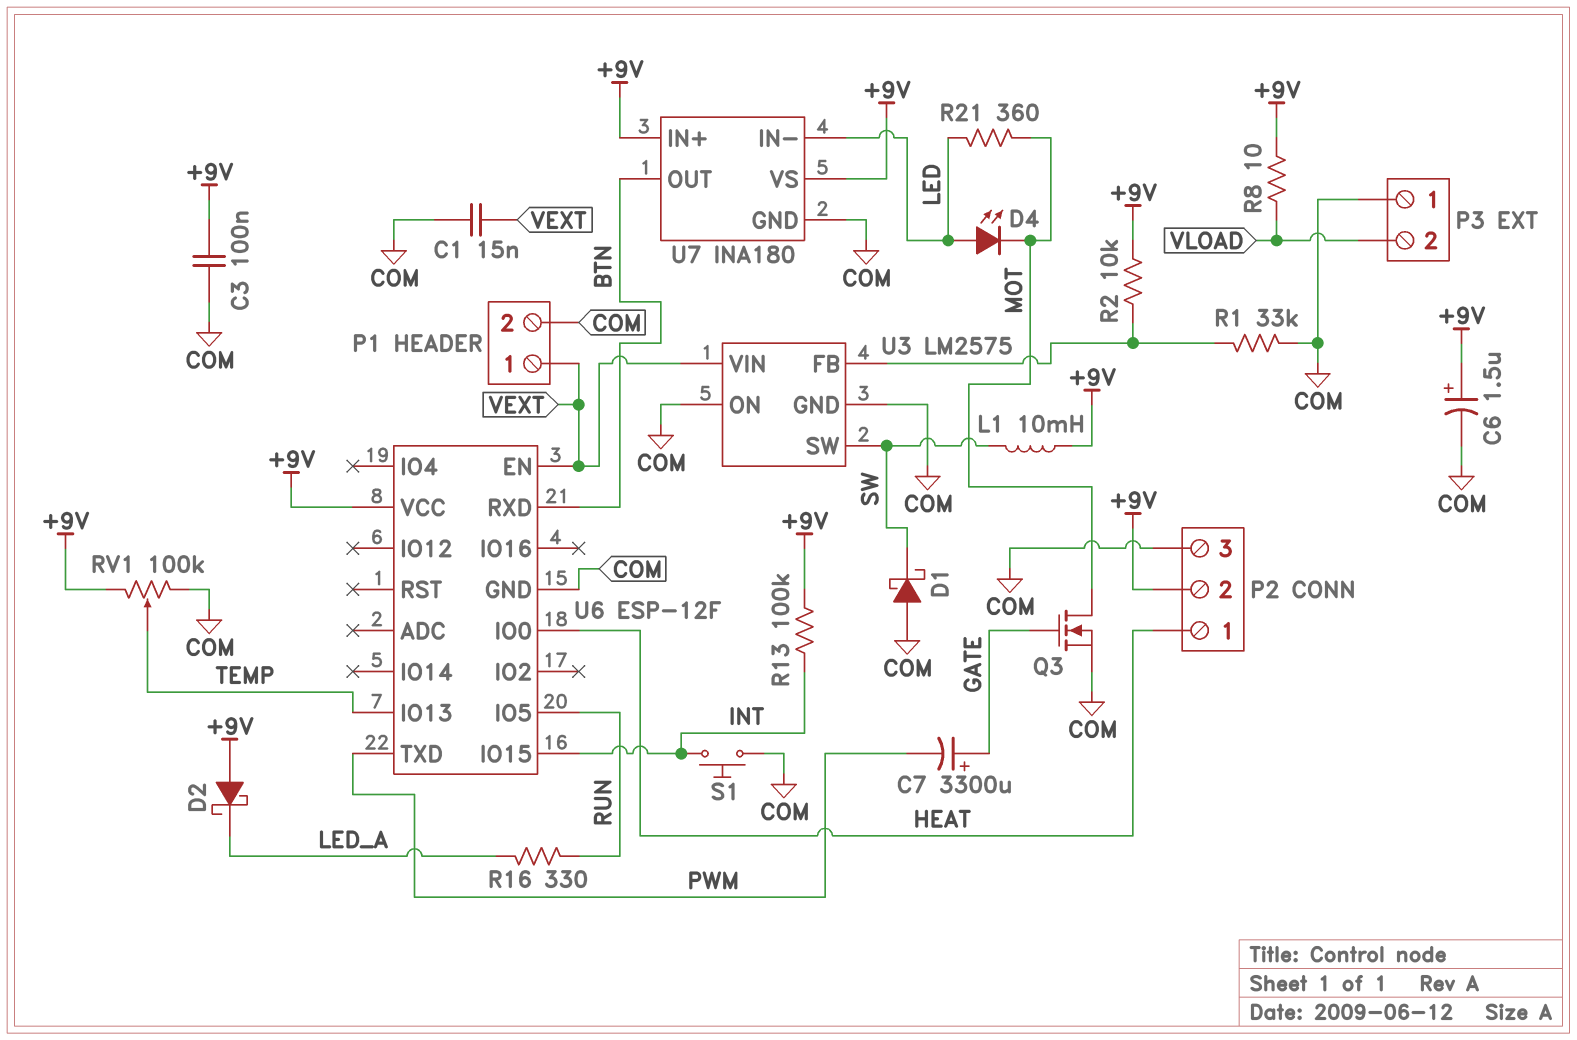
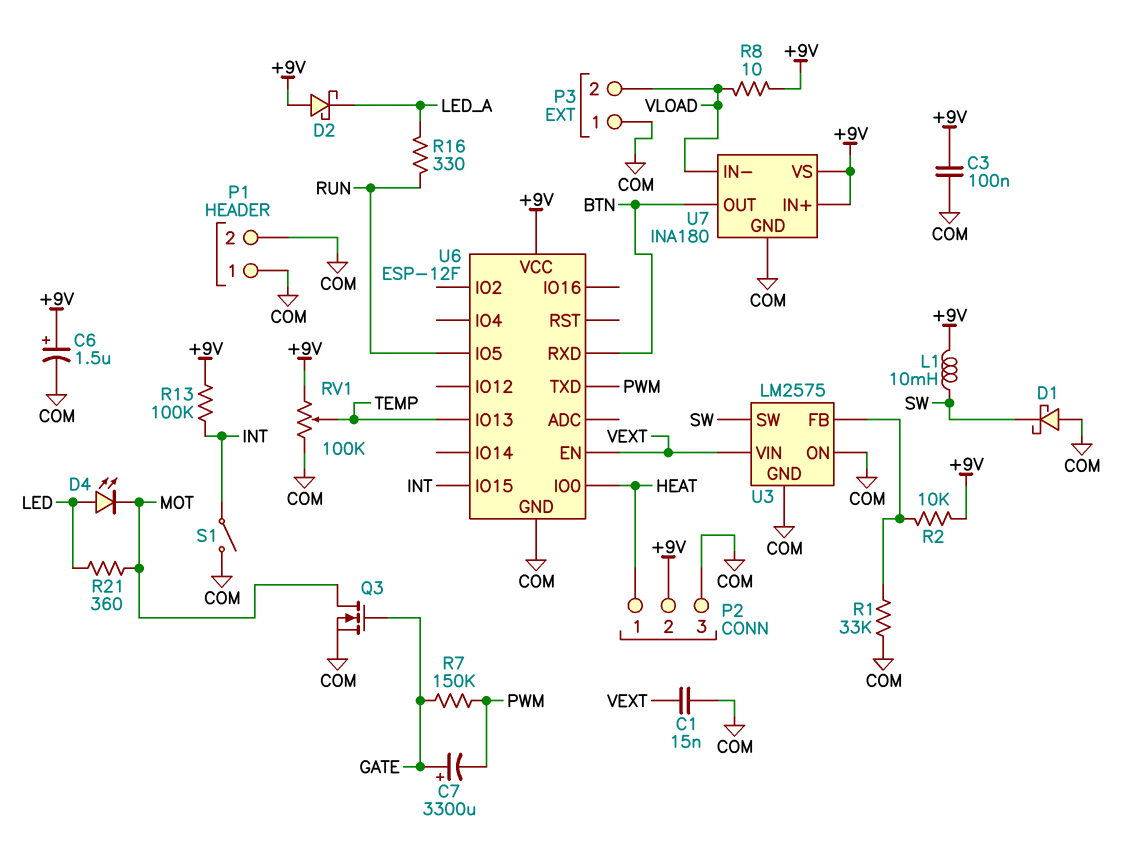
P1 pin 1: VEXT -> COM
R7: none -> 150k (GATE, PWM)
S1: button (COM, INT) -> switch (COM, INT)
U7 pin IN-: LED -> VLOAD

